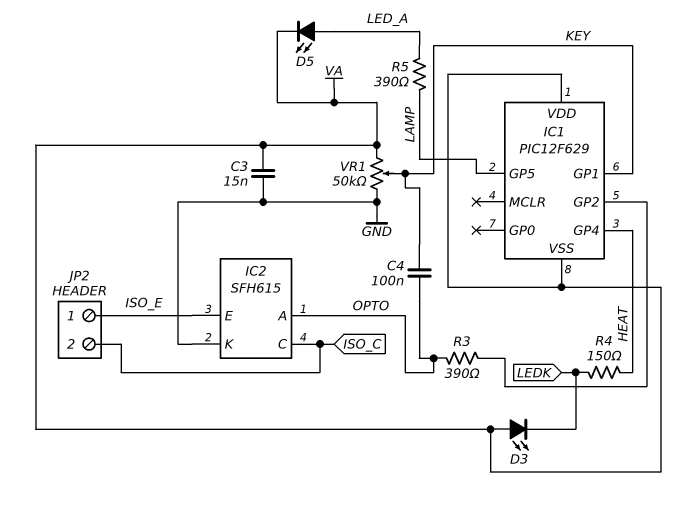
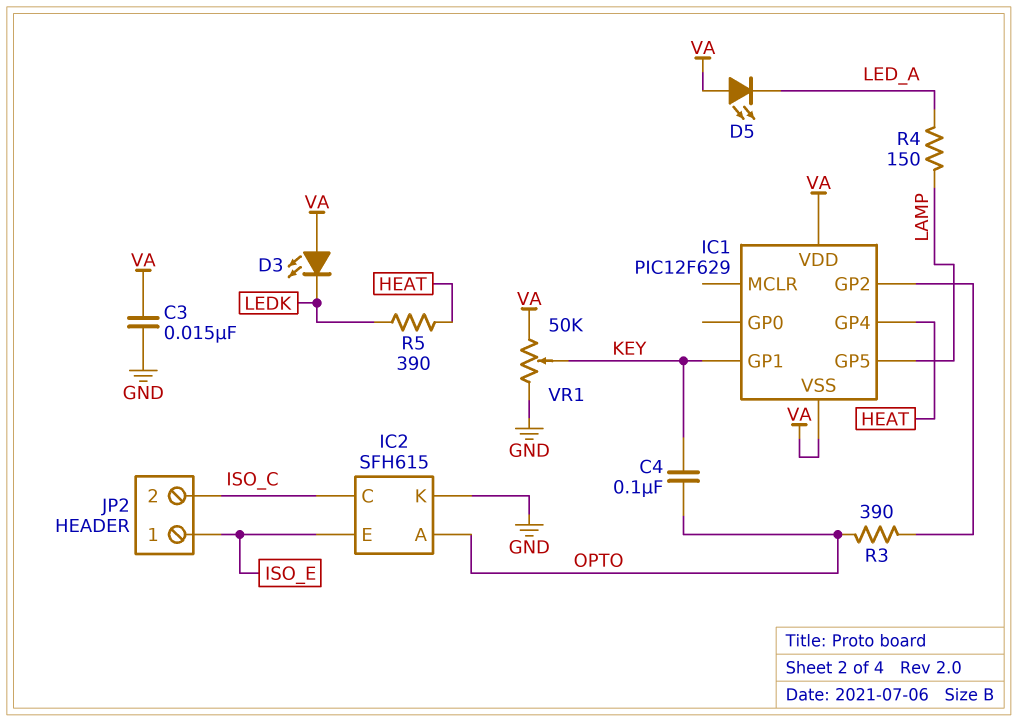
D5: LED (A LED_A, K VA) -> LED (A VA, K LED_A)
R4: 150 (HEAT, LEDK) -> 150 (LAMP, LED_A)
R5: 390 (LAMP, LED_A) -> 390 (HEAT, LEDK)

